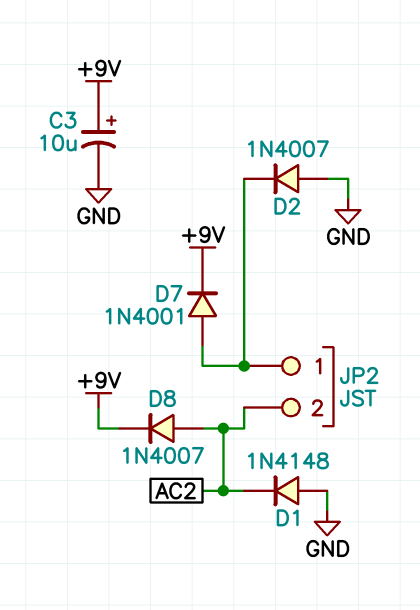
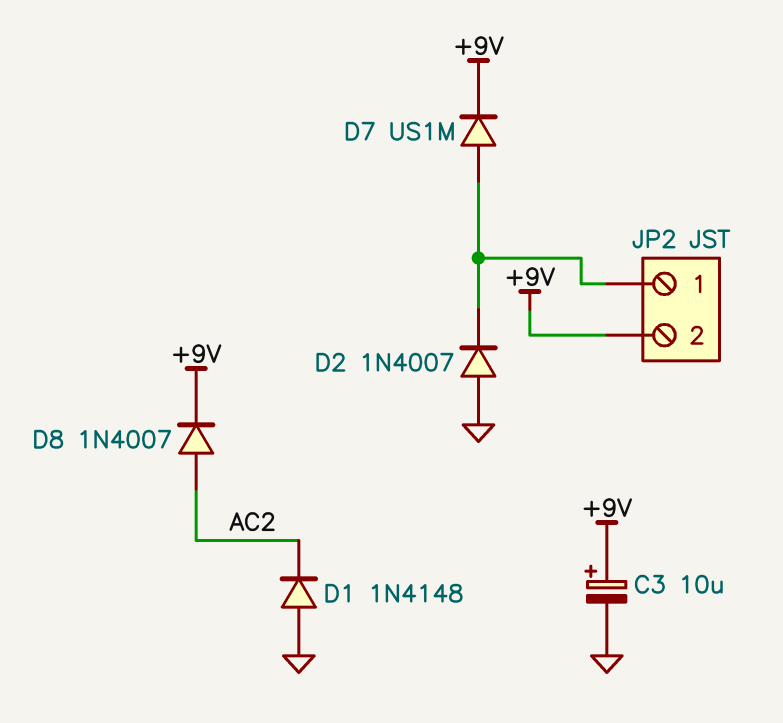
D7: diode 1N4001 (A JP2/1, K +9V) -> diode US1M (A JP2/1, K +9V)
JP2 pin 2: AC2 -> +9V

